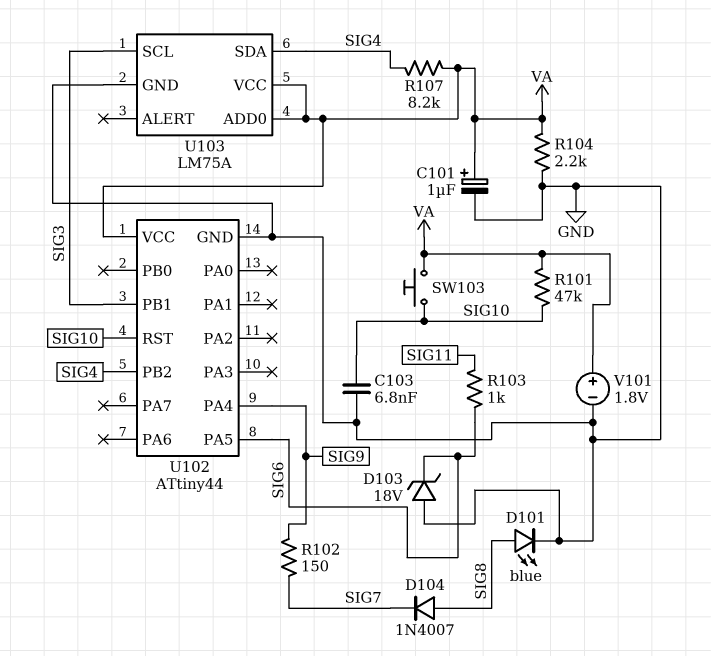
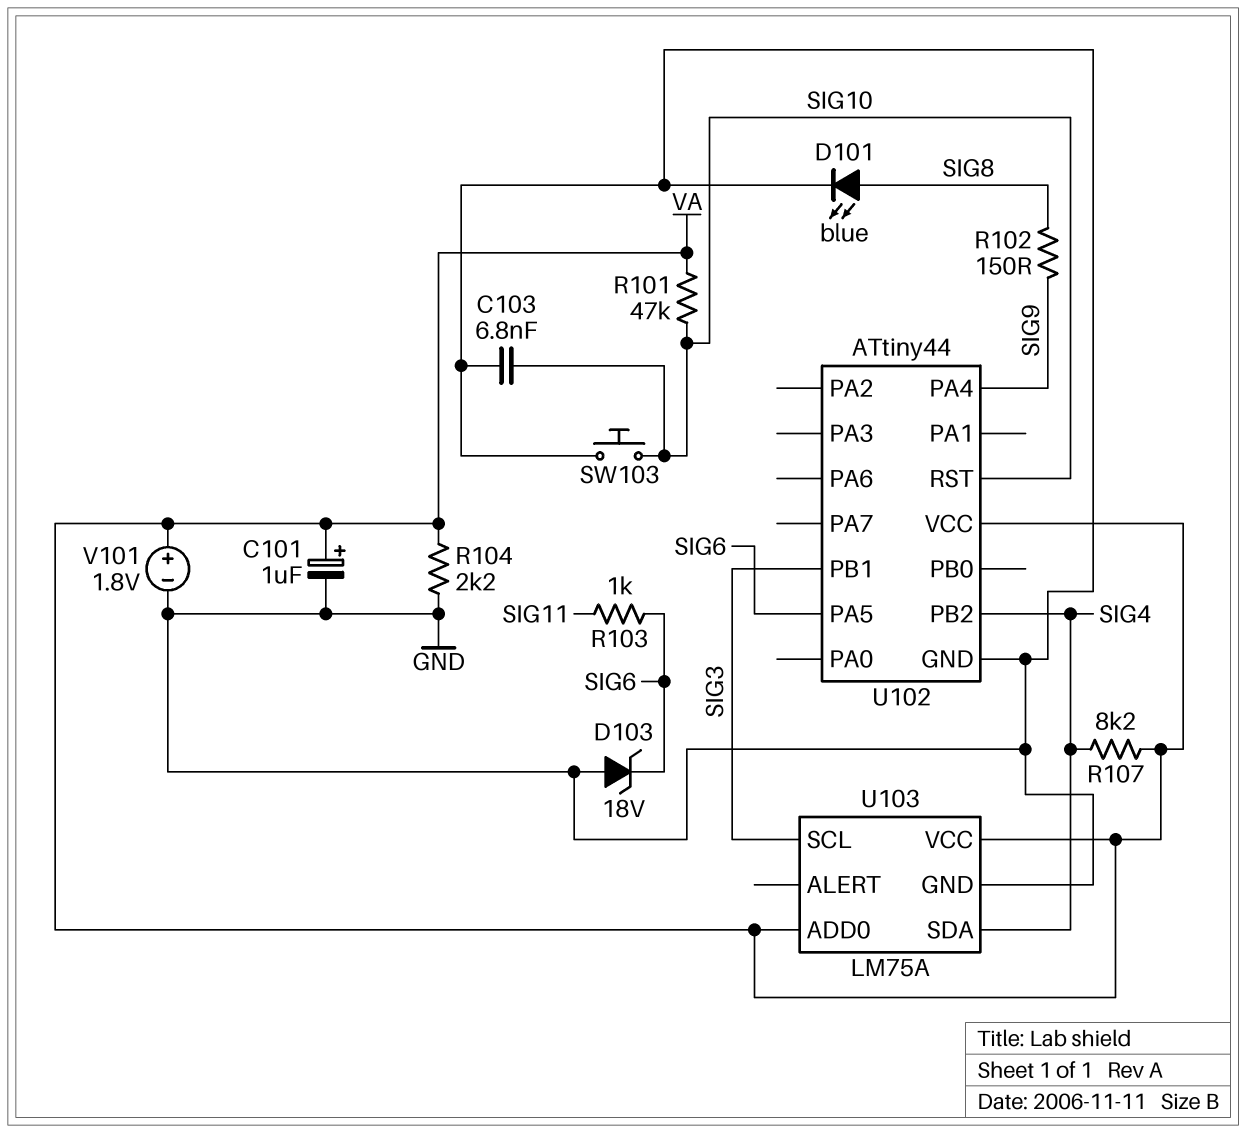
D104: diode 1N4007 (A SIG8, K SIG7) -> none
R102: 150 (SIG7, SIG9) -> 150 (SIG8, SIG9)
SW103: button (SIG10, VA) -> button (GND, SIG10)

